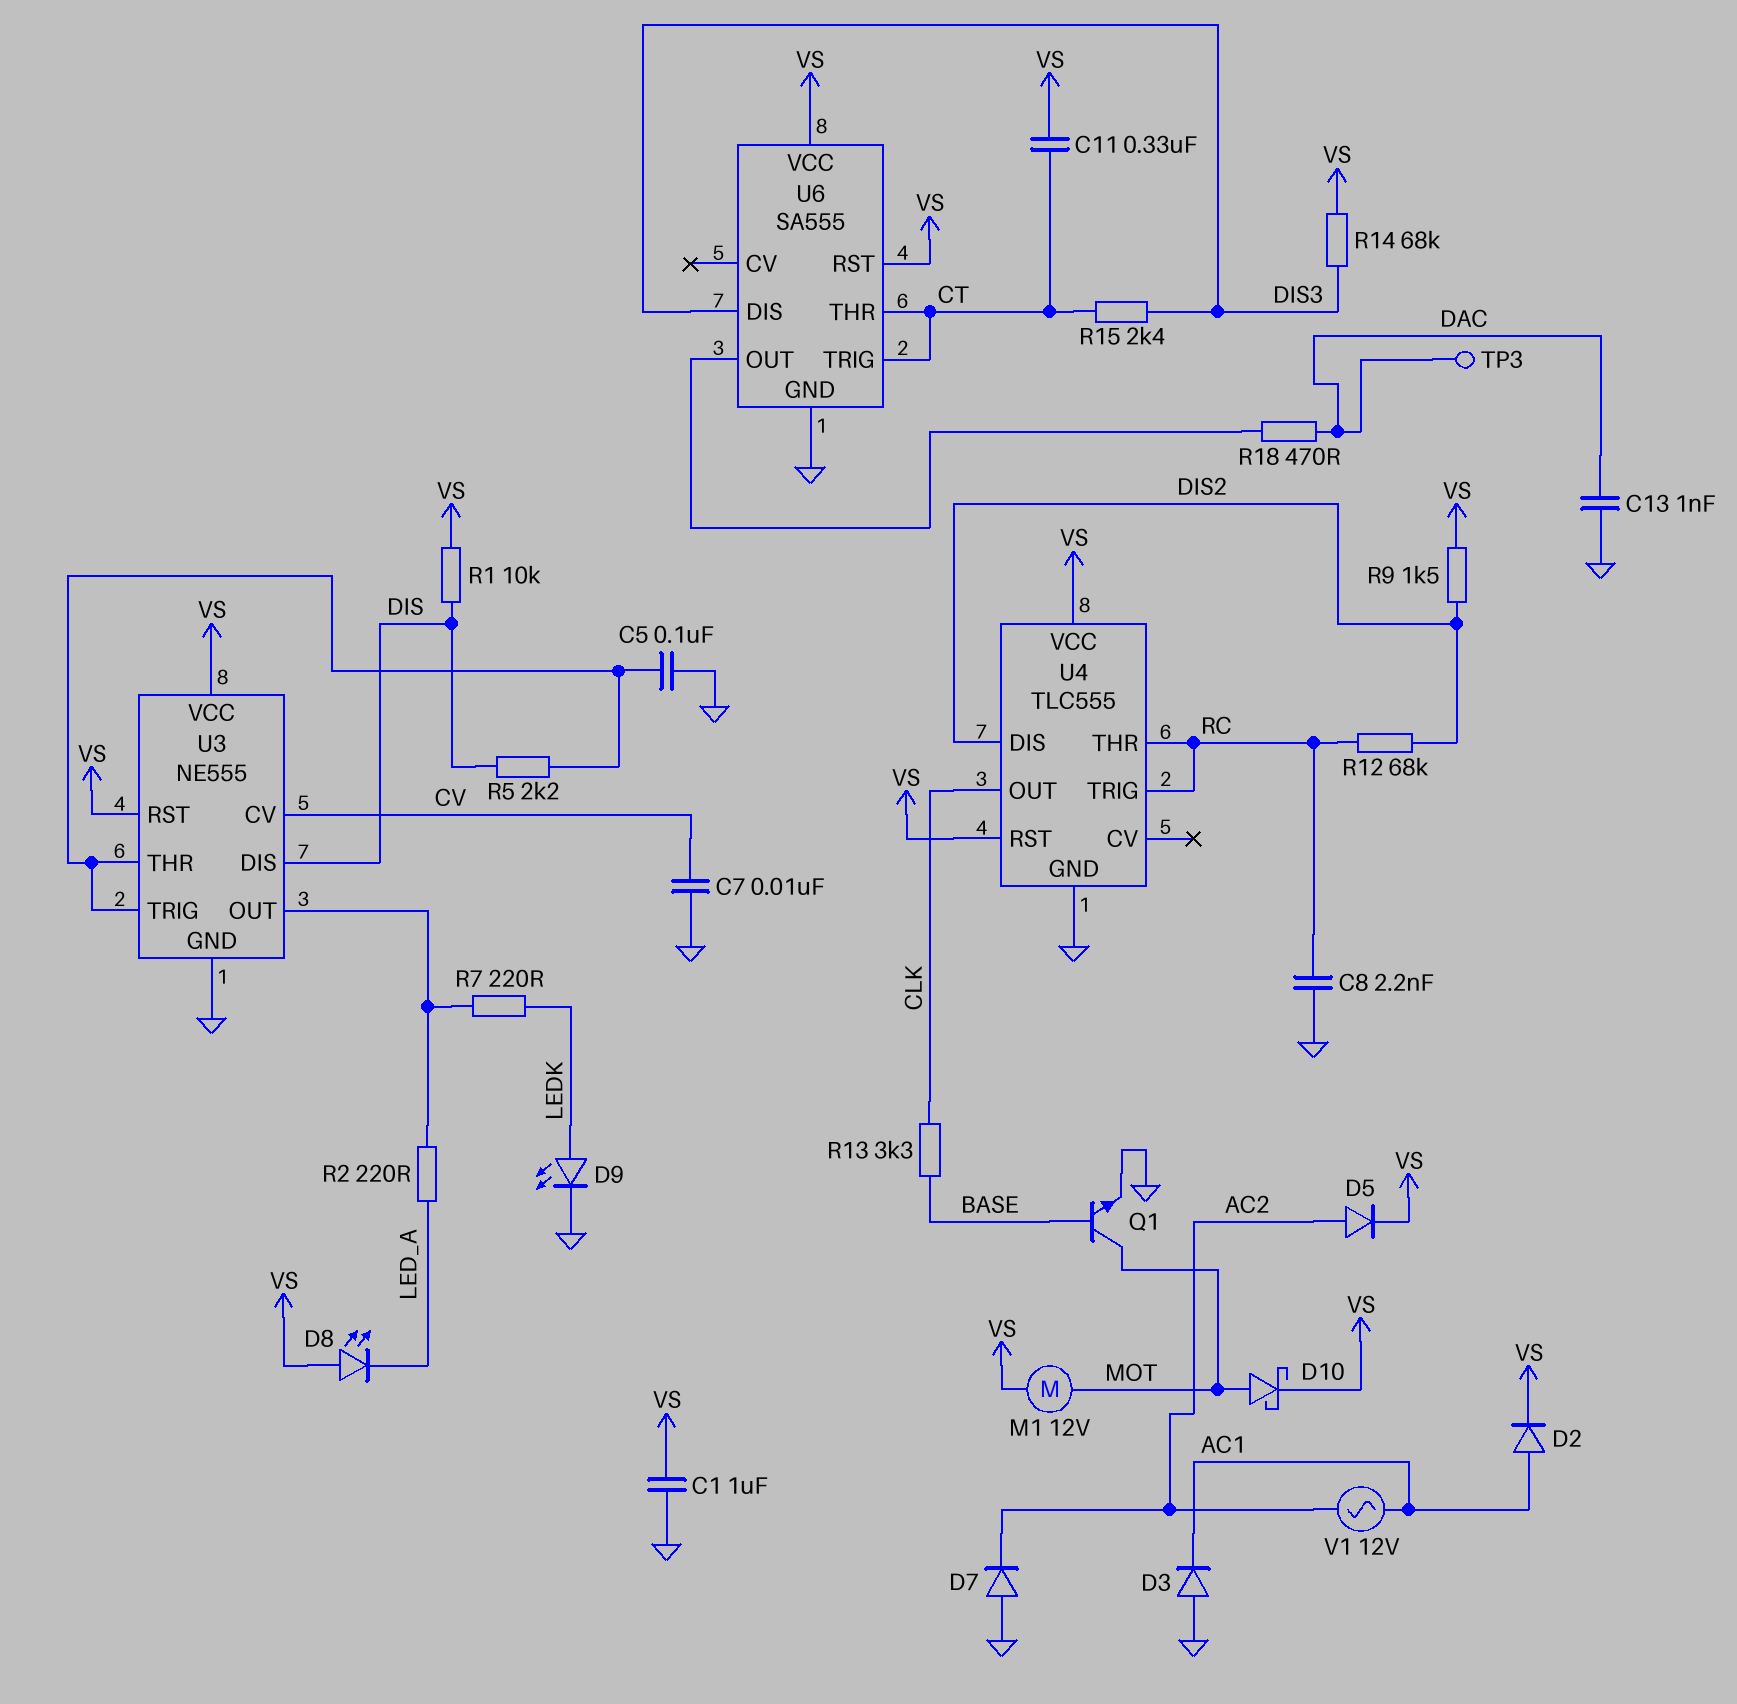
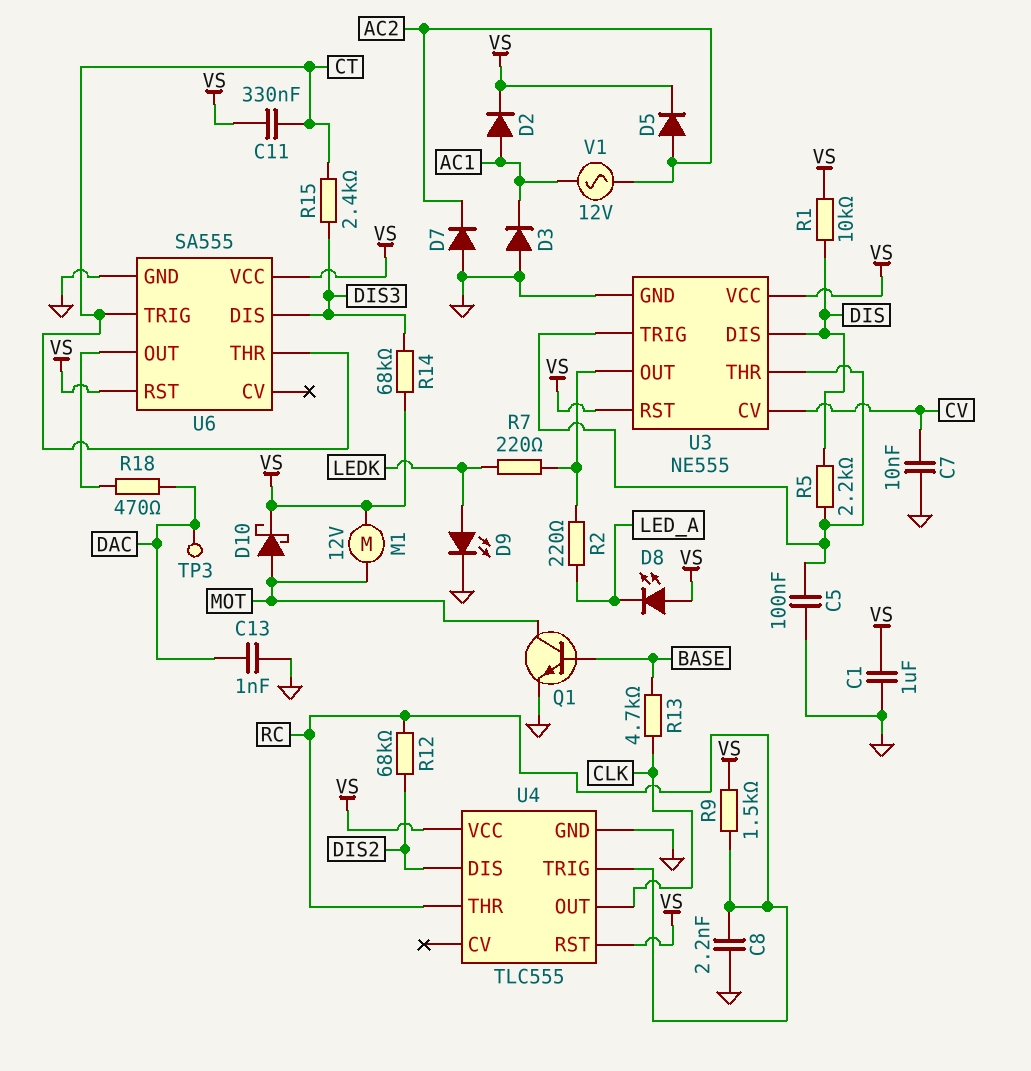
R9: 1.5k (DIS2, VS) -> 1.5k (RC, VS)
R13: 3.3k (BASE, CLK) -> 4.7k (BASE, CLK)

